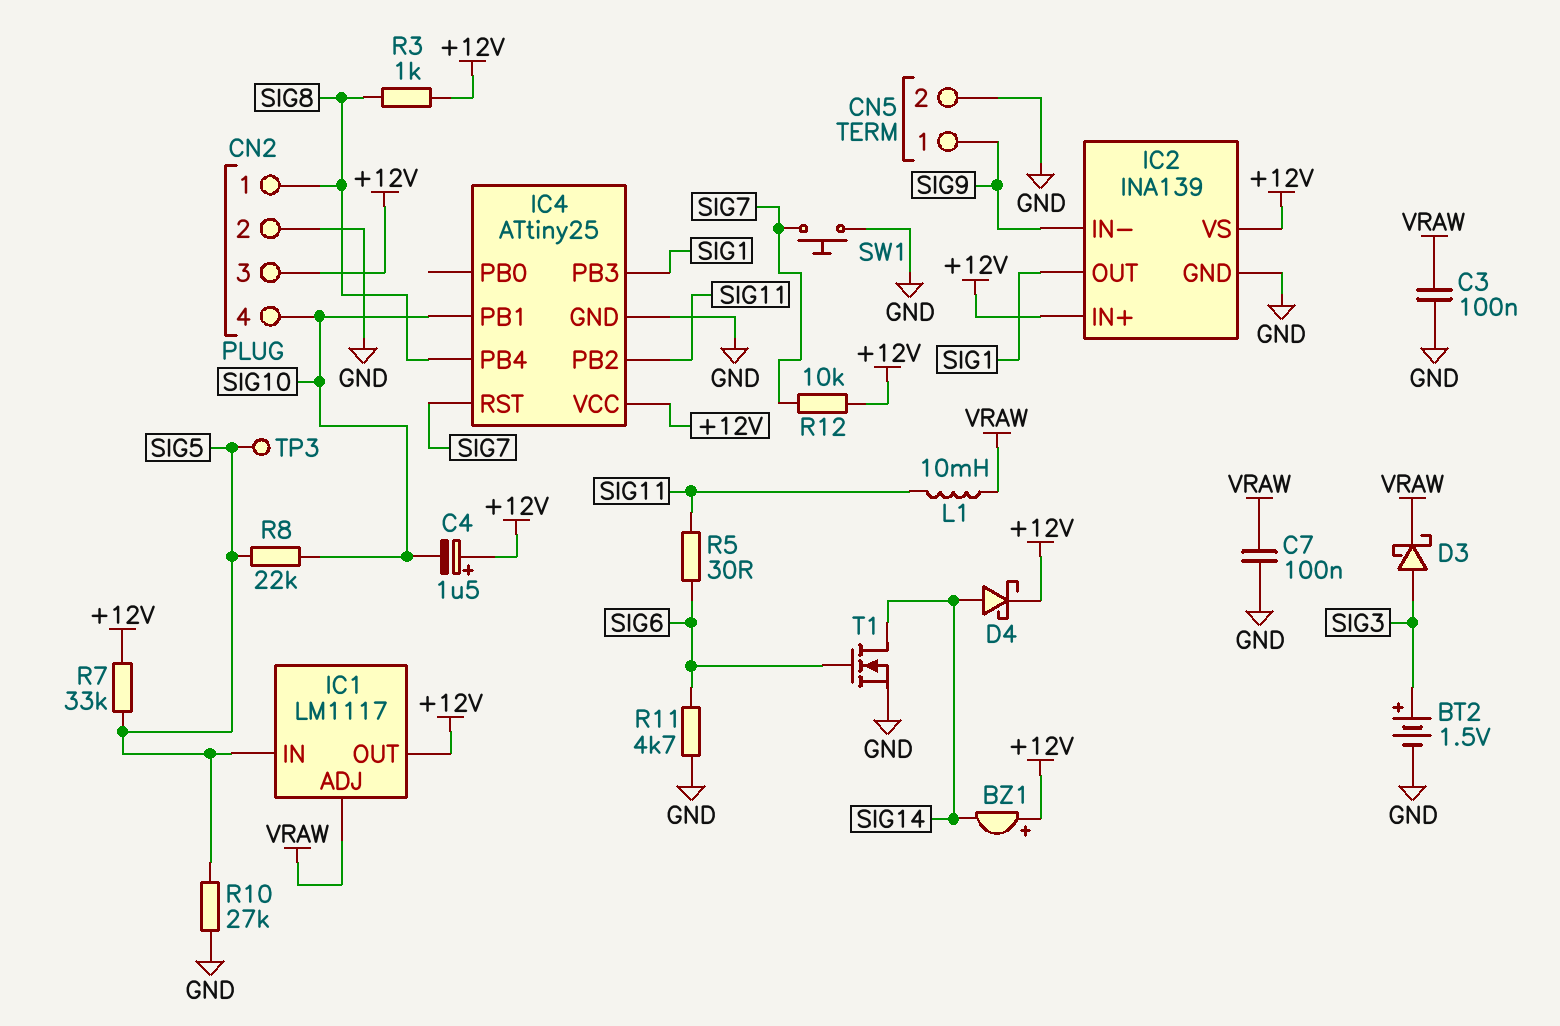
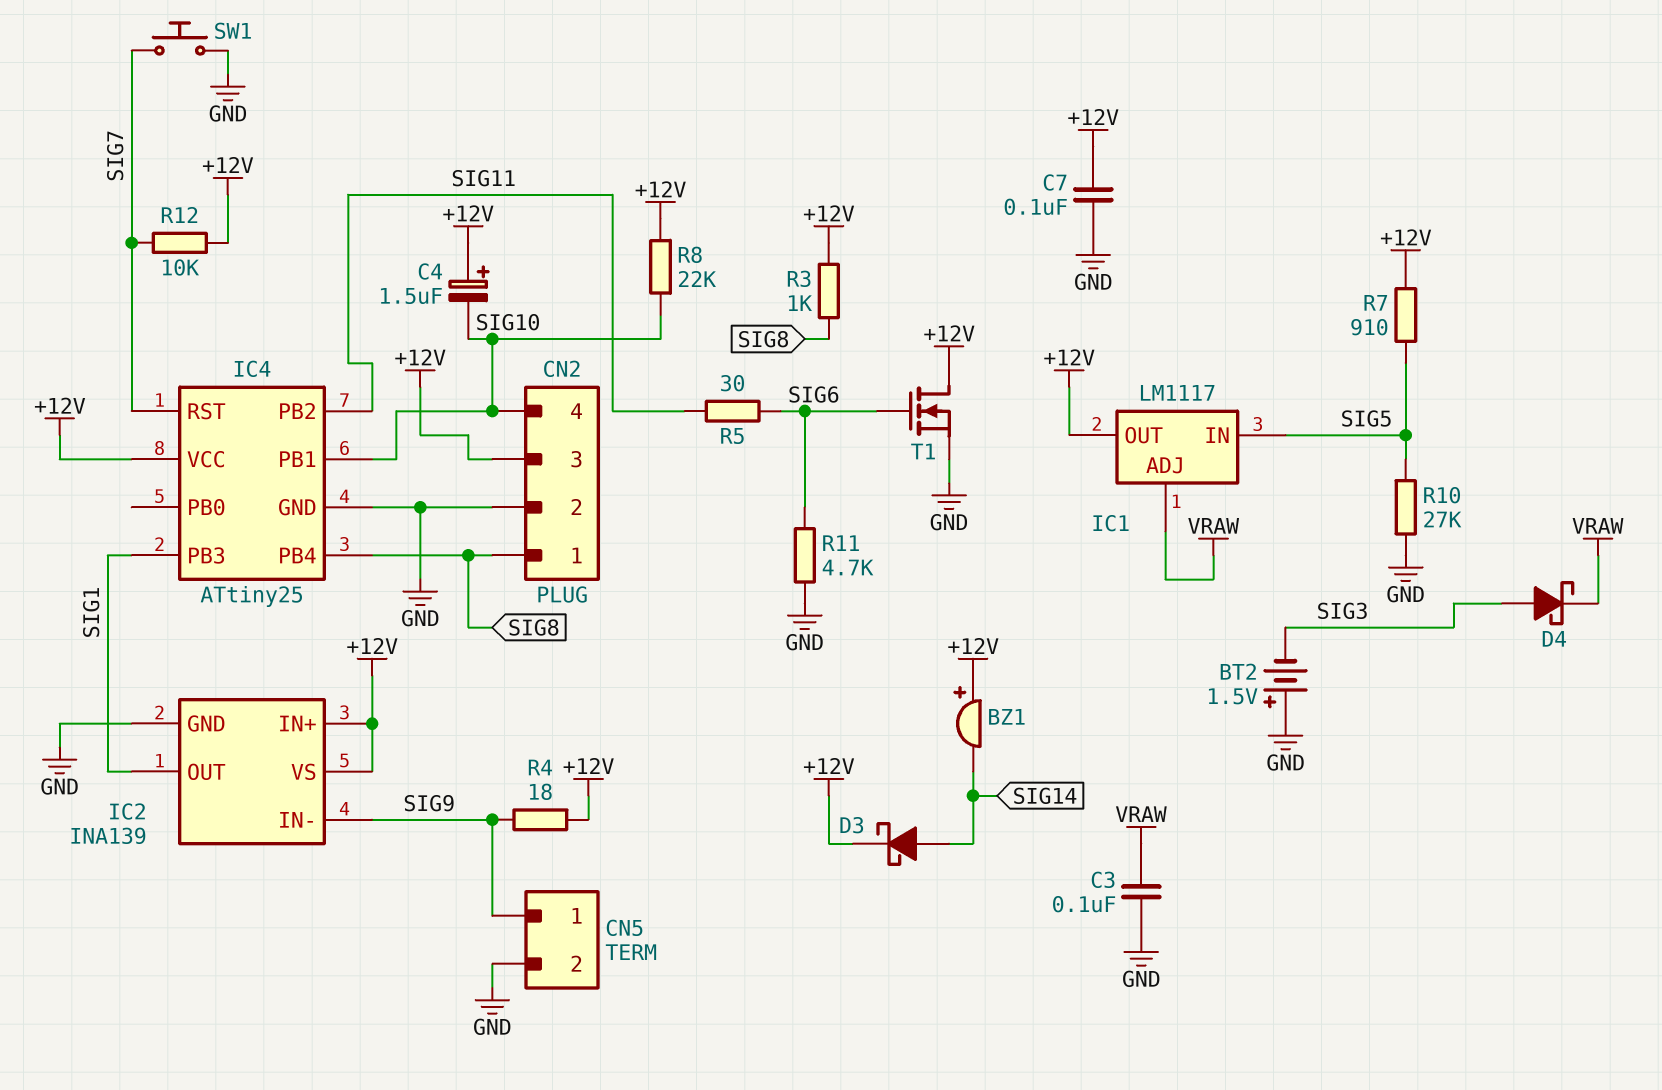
BT2: 1.5V (plus SIG3, minus GND) -> 1.5V (plus GND, minus SIG3)
C7: 100nF (GND, VRAW) -> 100nF (+12V, GND)
D3: schottky (A SIG3, K VRAW) -> schottky (A SIG14, K +12V)
D4: schottky (A SIG14, K +12V) -> schottky (A SIG3, K VRAW)
L1: 10mH (SIG11, VRAW) -> none
R4: none -> 18 (+12V, SIG9)
R7: 33k (+12V, SIG5) -> 910 (+12V, SIG5)
R8: 22k (SIG5, SIG10) -> 22k (+12V, SIG10)
T1: NMOS (G SIG6, D SIG14, S GND) -> NMOS (G SIG6, D +12V, S GND)
TP3: test point (SIG5) -> none

